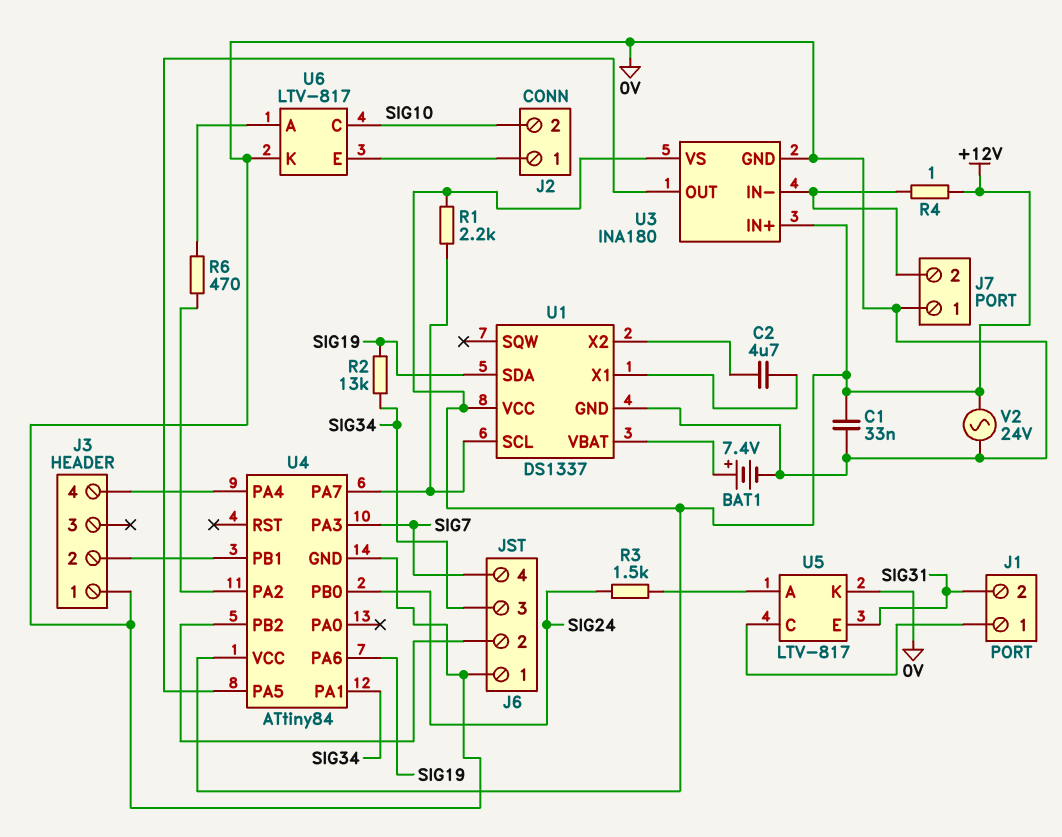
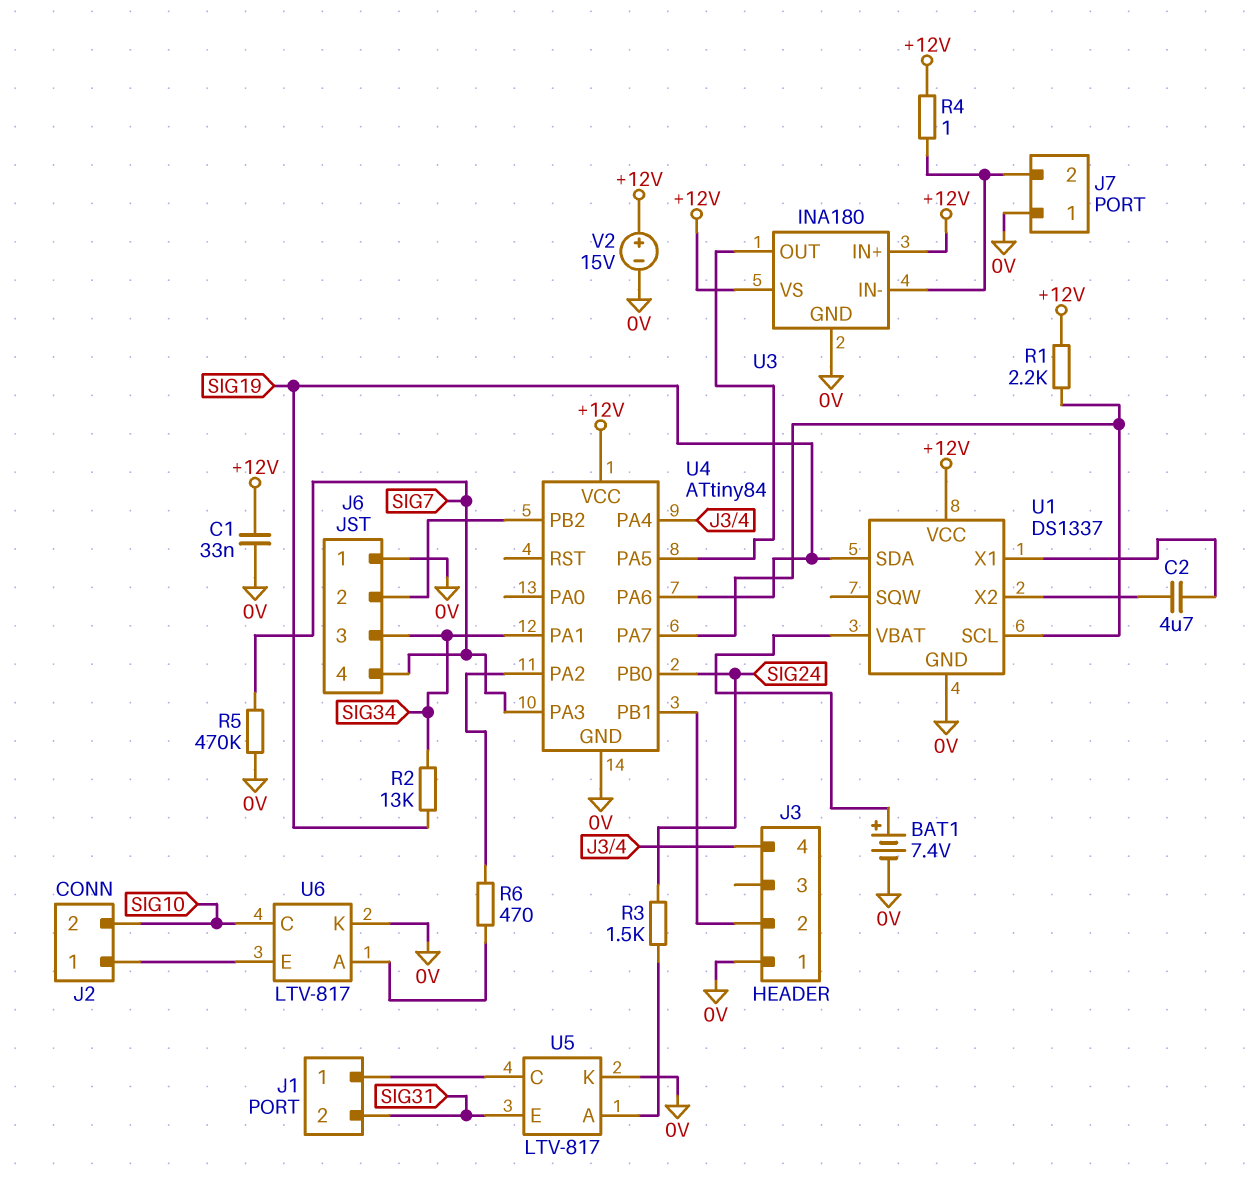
R5: none -> 470k (0V, SIG7)
V2: AC 24V (+12V, 0V) -> 15V (plus +12V, minus 0V)

